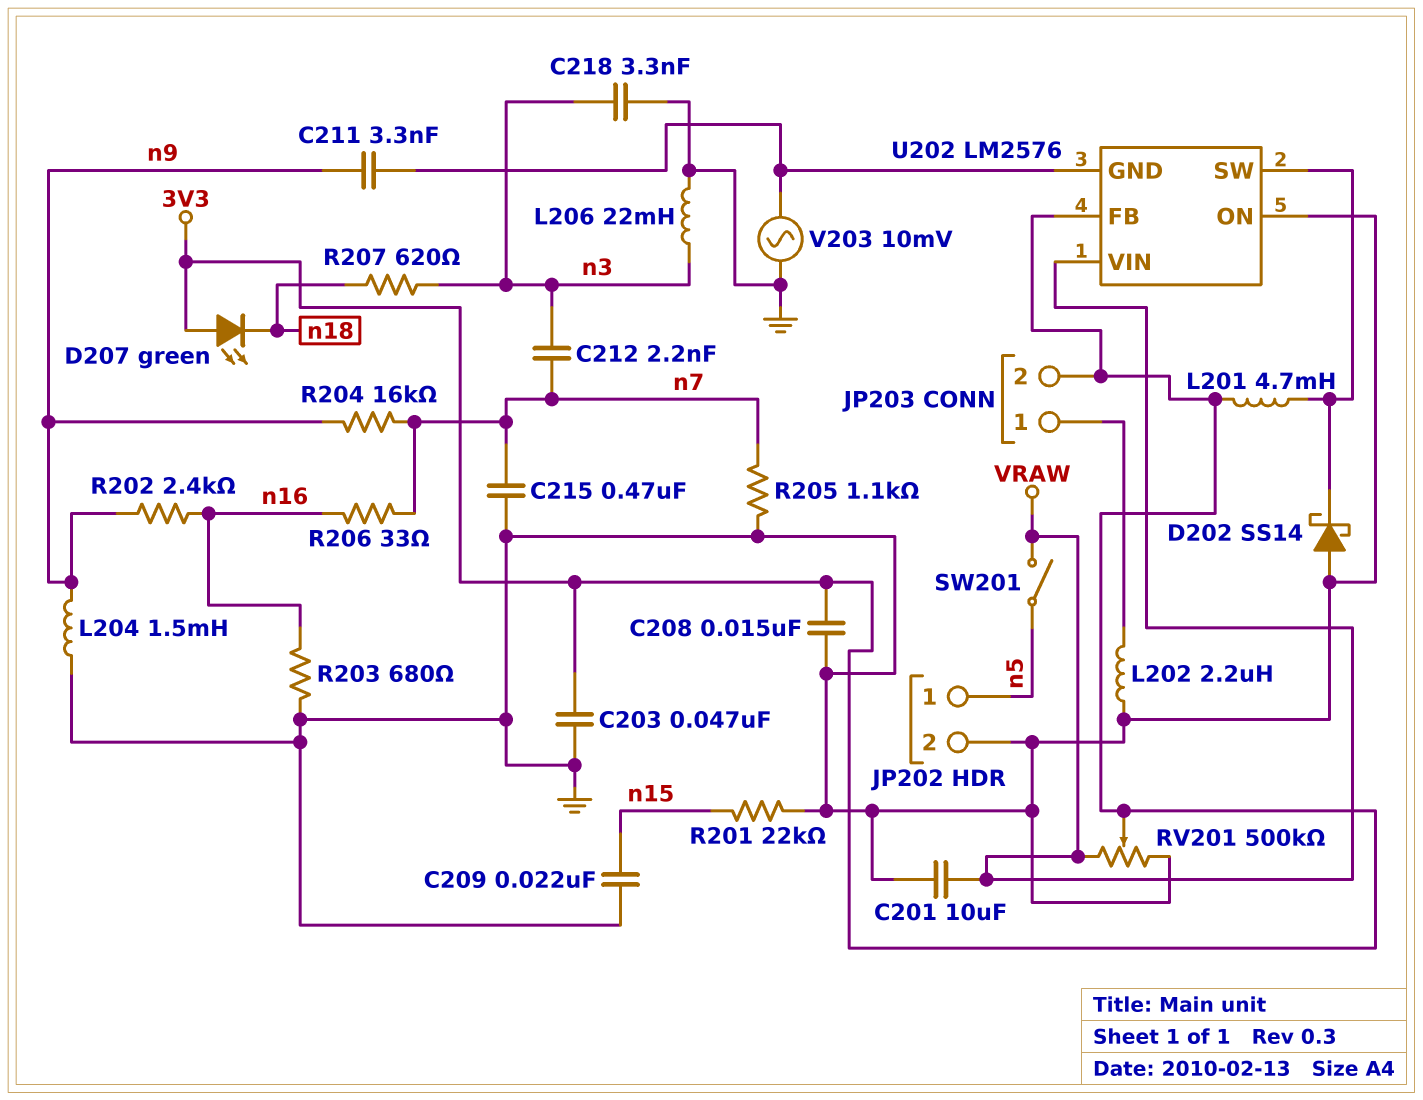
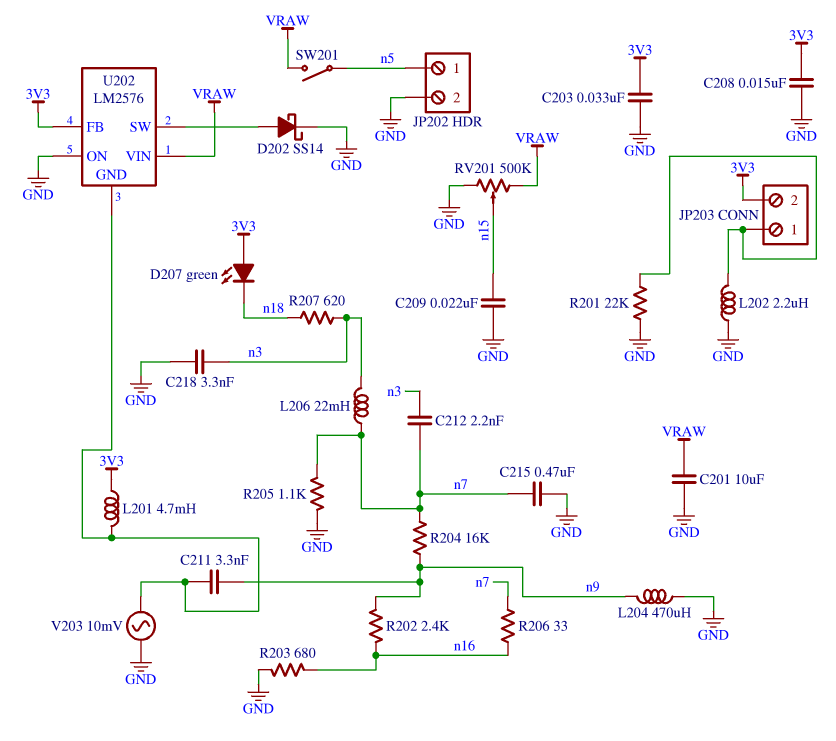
C203: 47nF (3V3, GND) -> 33nF (3V3, GND)
D202: schottky SS14 (A GND, K U202/SW) -> schottky SS14 (A U202/SW, K GND)
L201: 4.7mH (3V3, U202/SW) -> 4.7mH (3V3, U202/GND)
L204: 1.5mH (GND, n9) -> 470uH (GND, n9)
L206: 22mH (GND, n3) -> 22mH (n3, n7)
R201: 22k (GND, n15) -> 22k (GND, JP203/1)
RV201: 500k (GND, VRAW, wiper 3V3) -> 500k (GND, VRAW, wiper n15)

